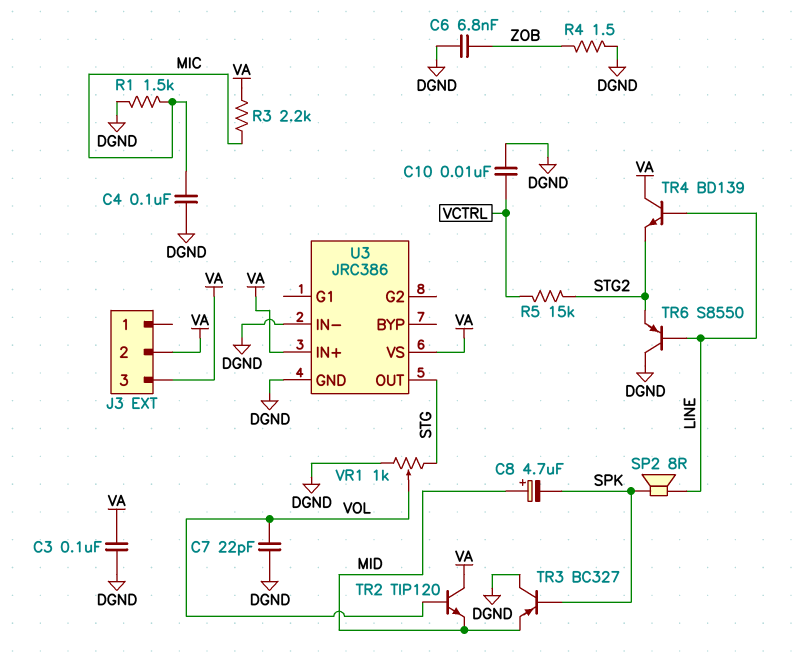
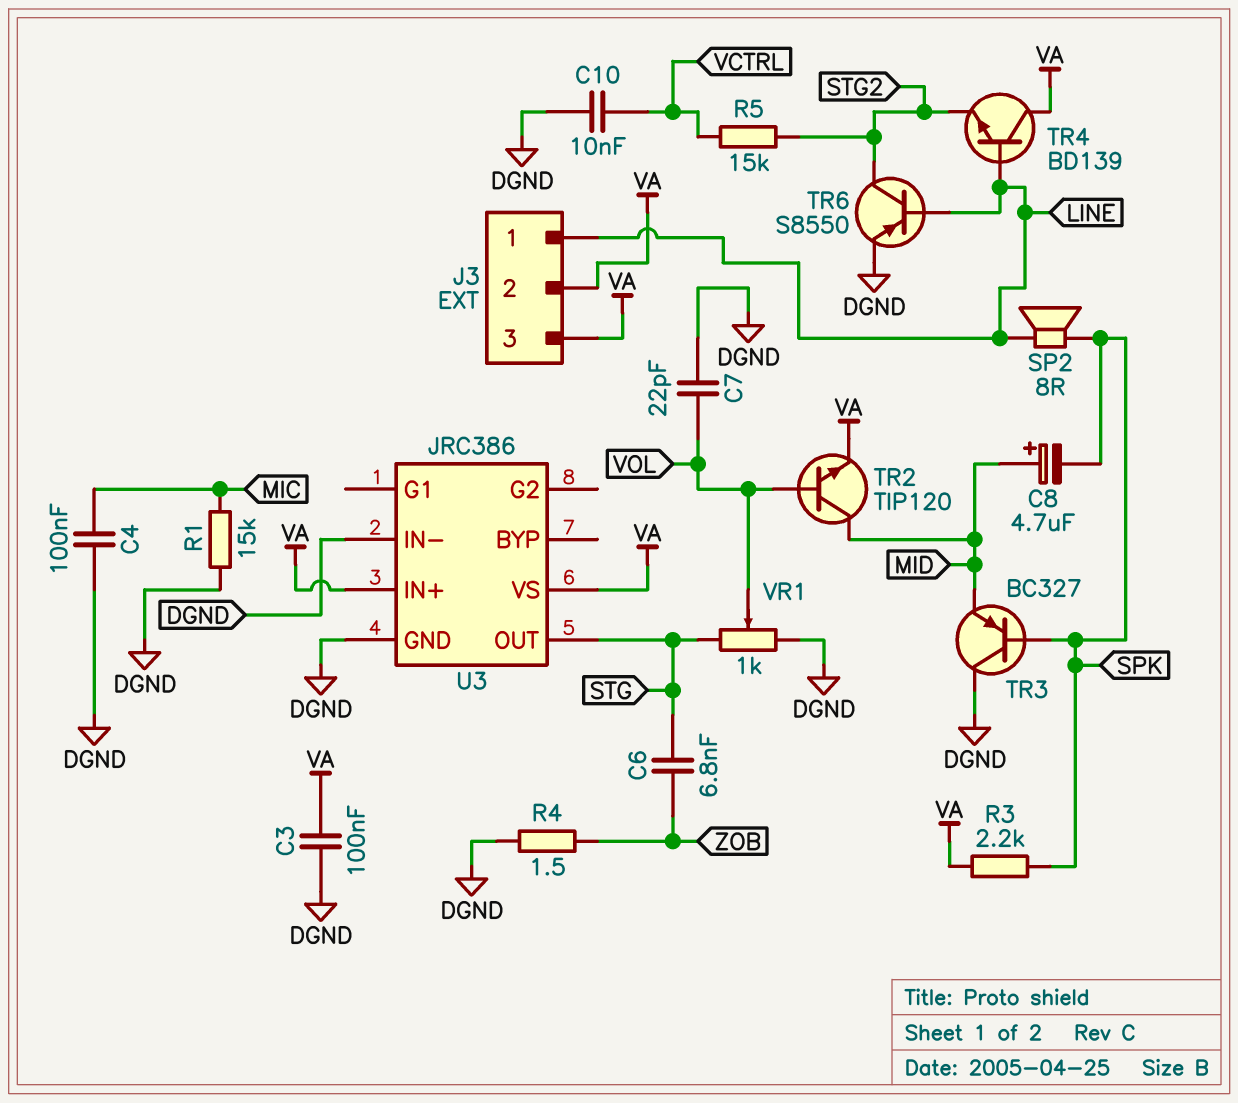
C6: 6.8nF (DGND, ZOB) -> 6.8nF (STG, ZOB)
J3 pin 1: none -> LINE
R1: 1.5k (DGND, MIC) -> 15k (DGND, MIC)
R3: 2.2k (MIC, VA) -> 2.2k (SPK, VA)
TR2: NPN TIP120 (B VOL, C VA, E MID) -> NPN TIP120 (B VOL, C MID, E VA)
TR6: PNP S8550 (B LINE, C DGND, E STG2) -> PNP S8550 (B LINE, C STG2, E DGND)

